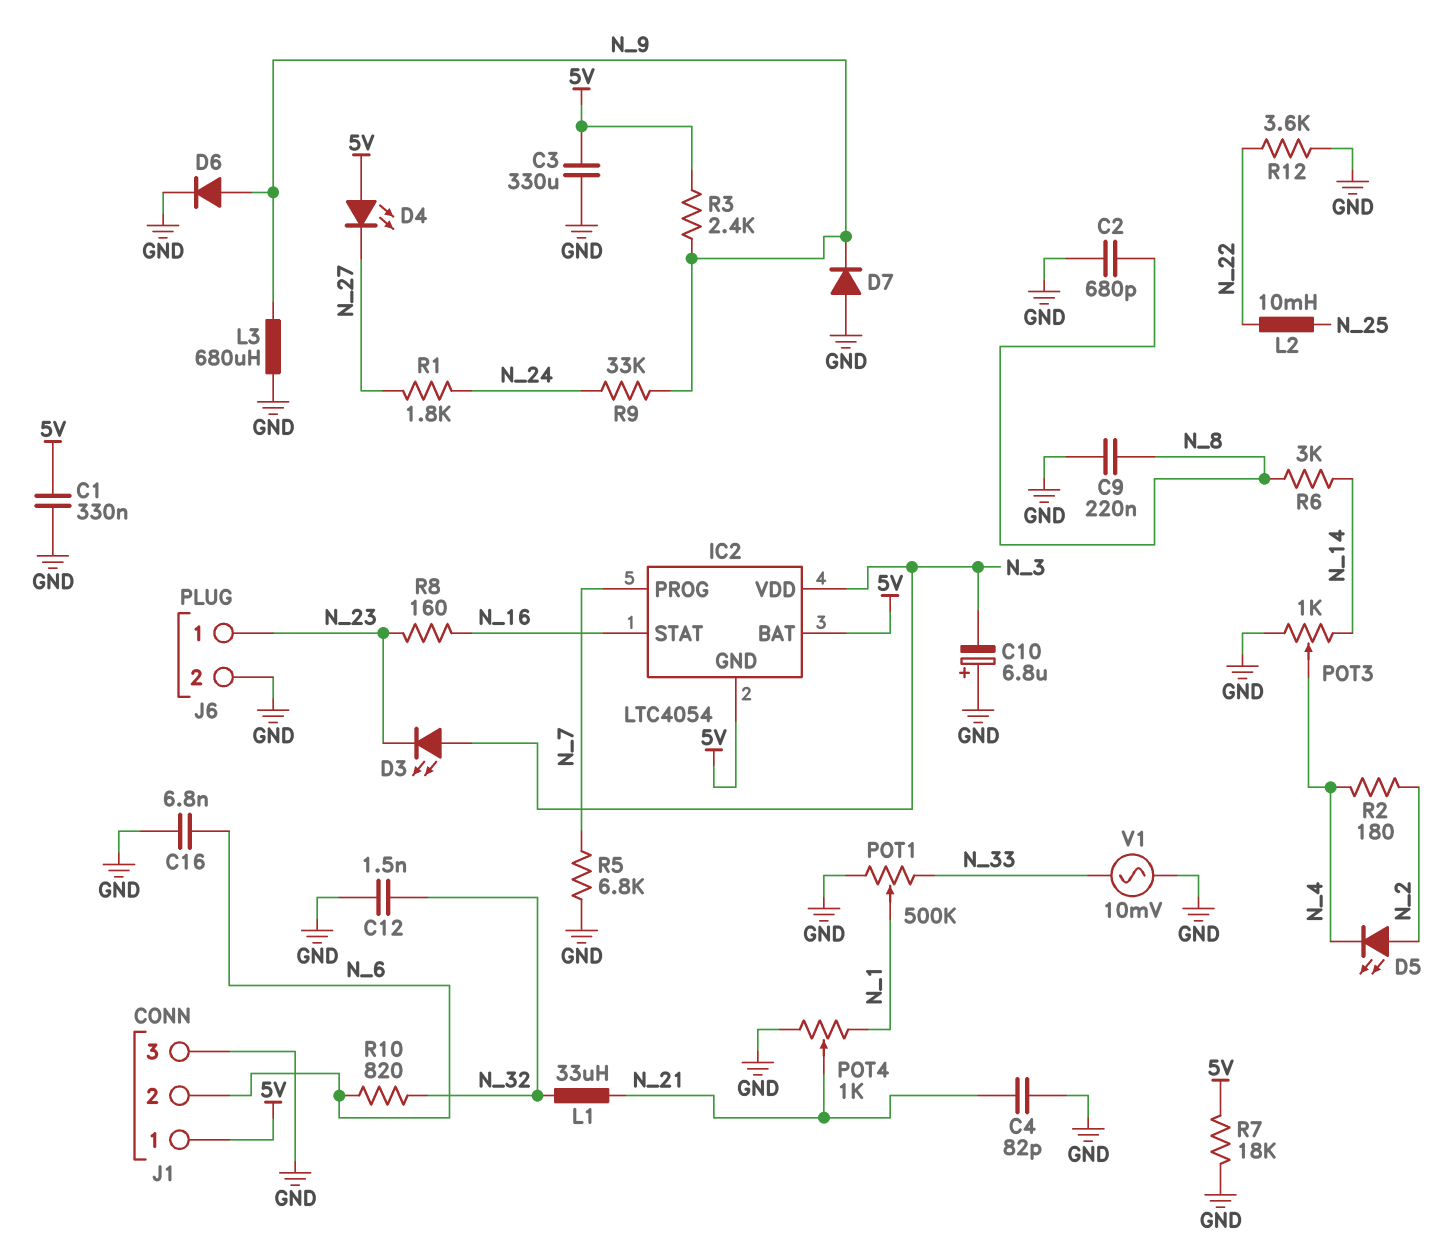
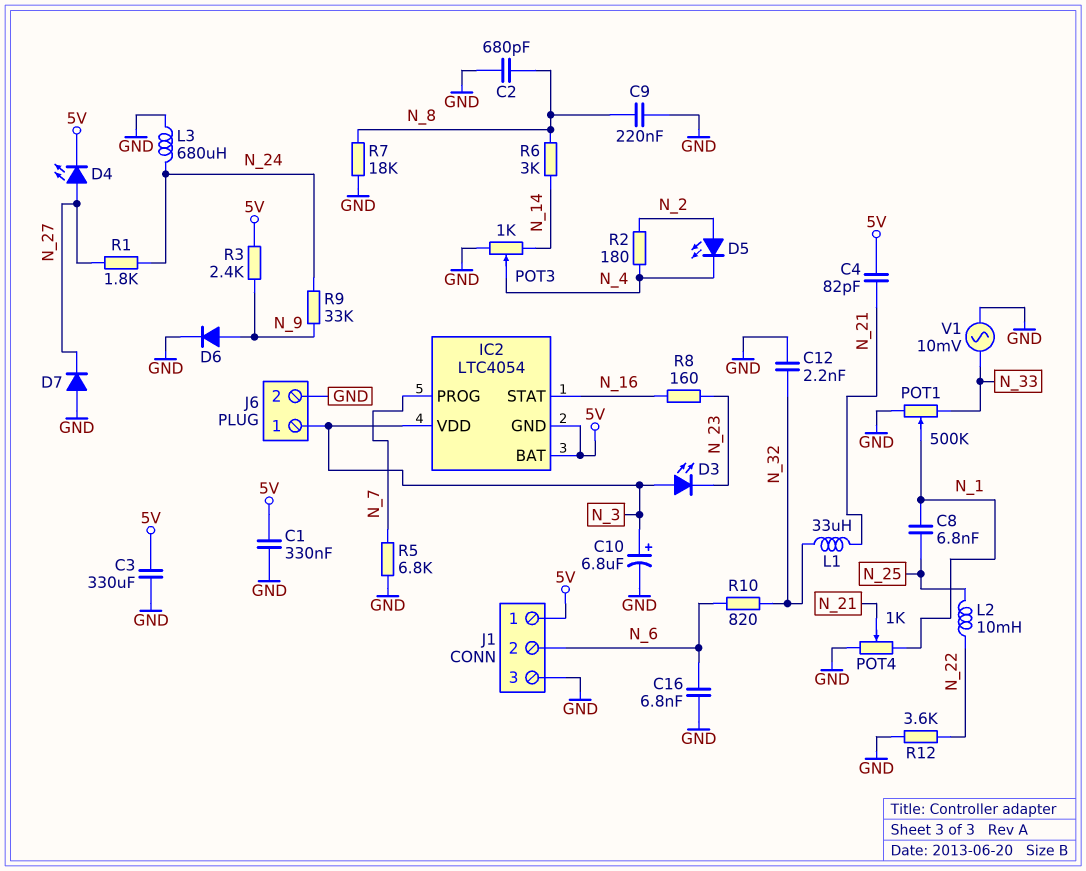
C4: 82pF (GND, N_21) -> 82pF (5V, N_21)
C8: none -> 6.8nF (N_1, N_25)
C10: 6.8uF (plus GND, minus N_3) -> 6.8uF (plus N_3, minus GND)
C12: 1.5nF (GND, N_32) -> 2.2nF (GND, N_32)
D4: LED (A 5V, K N_27) -> LED (A N_27, K 5V)
D7: diode (A GND, K N_9) -> diode (A GND, K N_27)
J6 pin 1: N_23 -> N_3
L3: 680uH (GND, N_9) -> 680uH (GND, N_24)
R7: 18k (5V, GND) -> 18k (GND, N_8)

